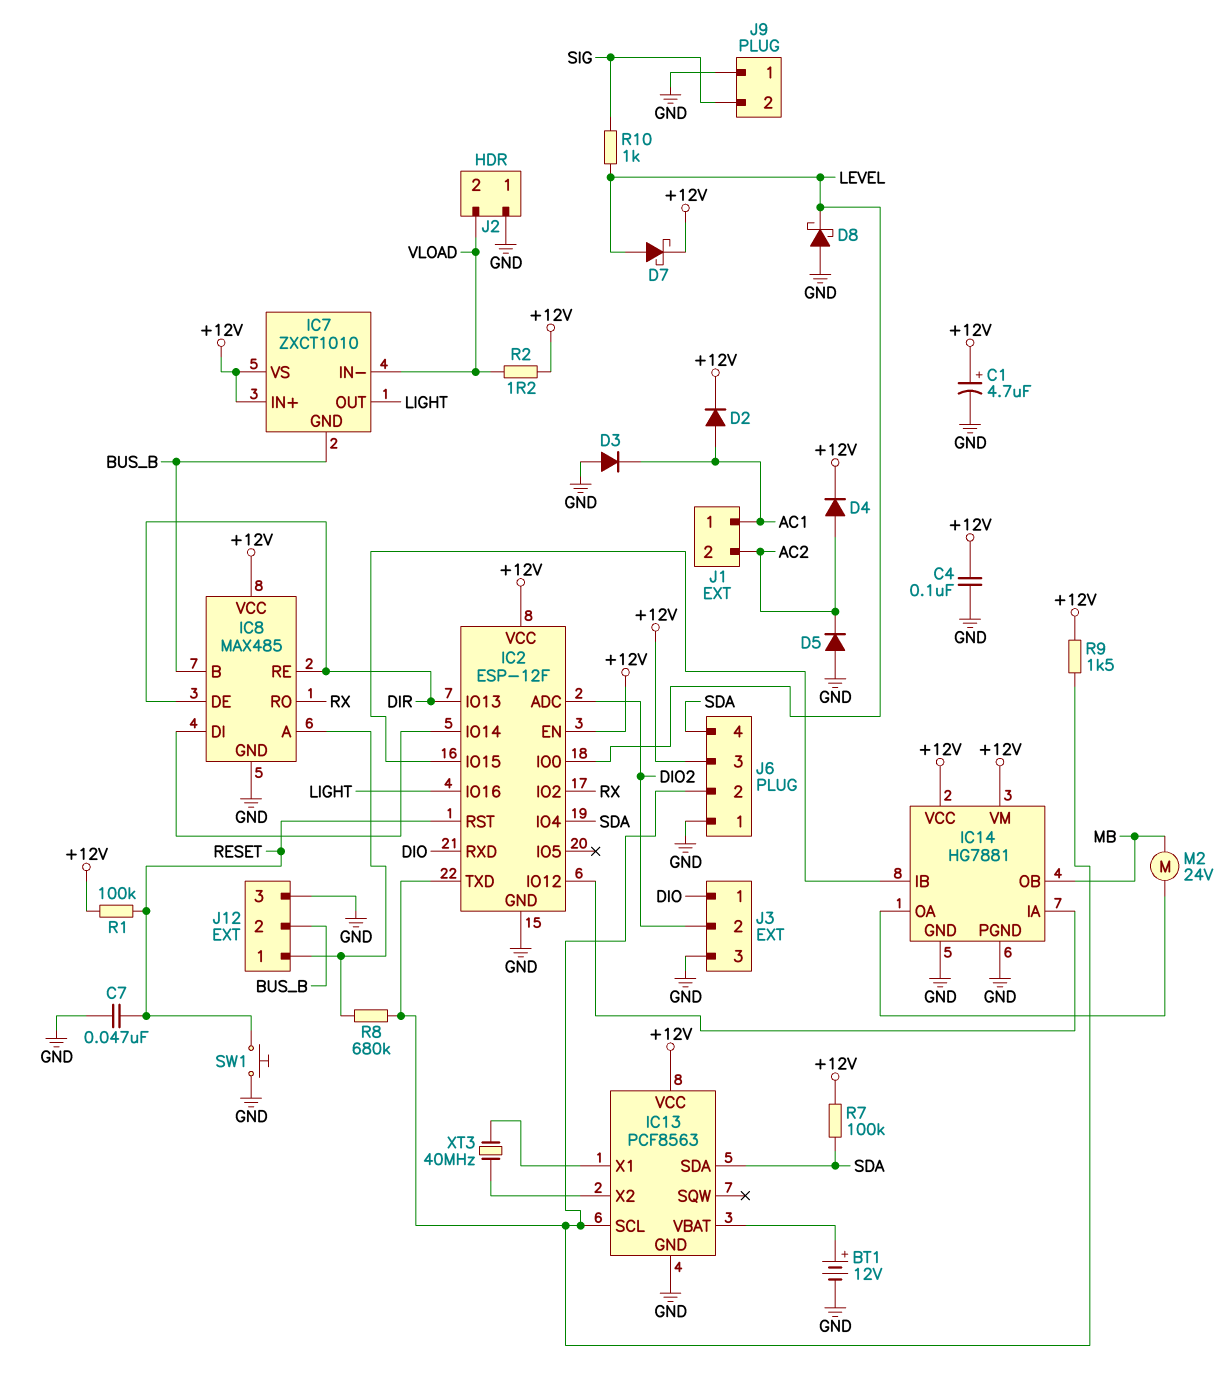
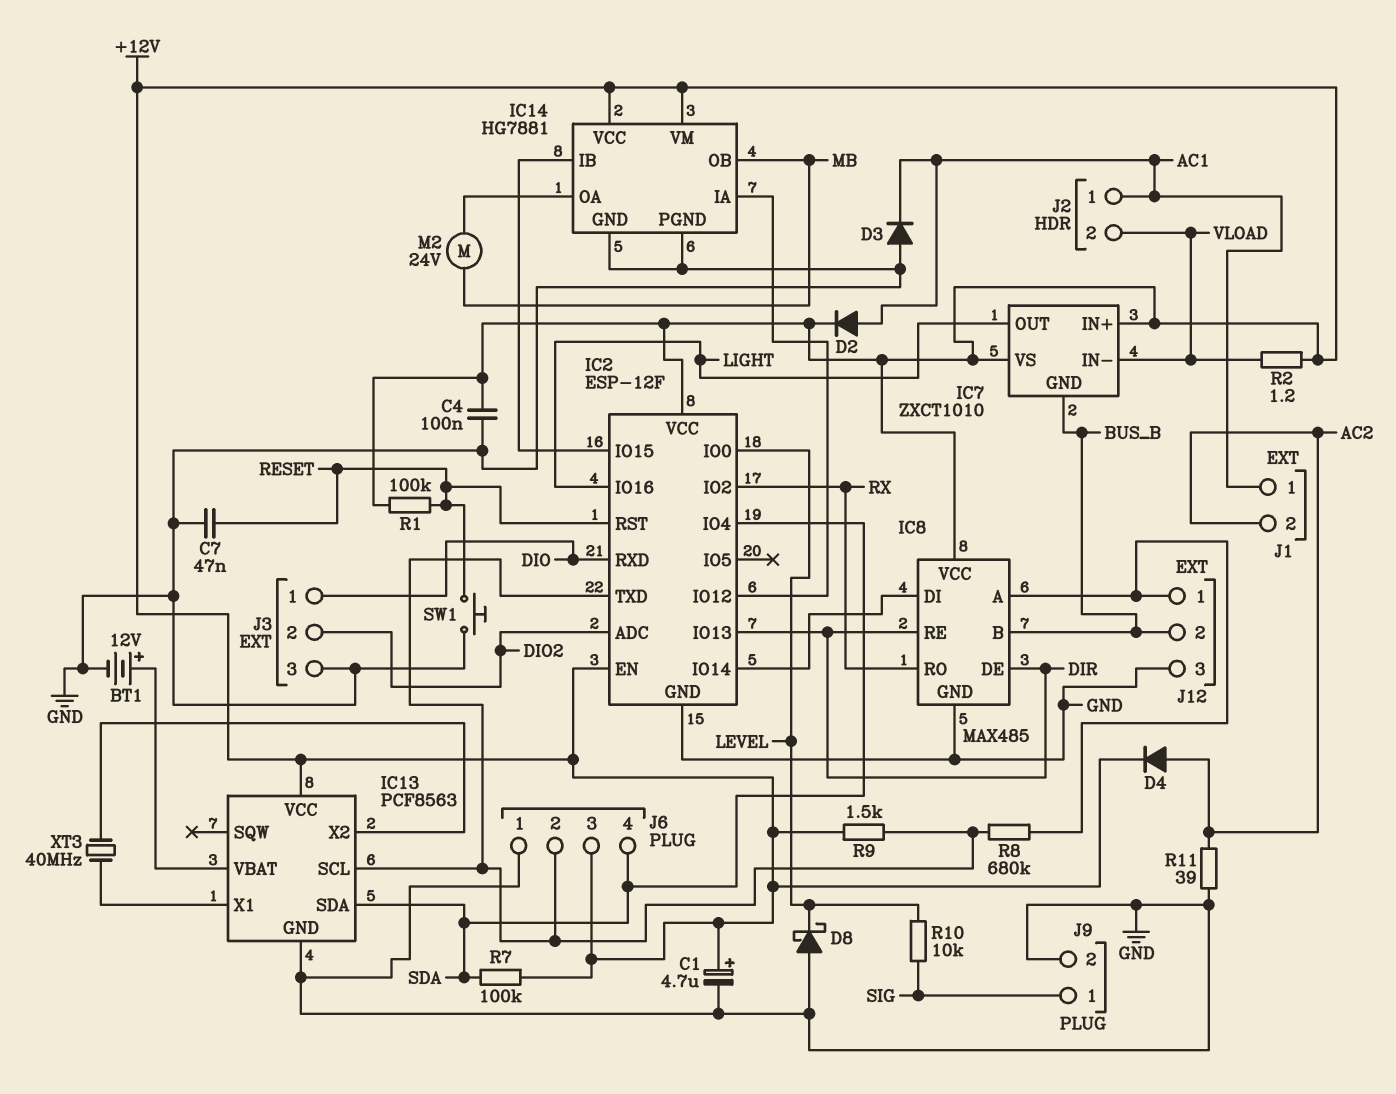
D5: diode (A GND, K AC2) -> none
D7: schottky (A LEVEL, K +12V) -> none
J2 pin 1: GND -> AC1
J9 pin 1: GND -> SIG
J9 pin 2: SIG -> GND
R10: 1k (LEVEL, SIG) -> 10k (LEVEL, SIG)
R11: none -> 39 (AC2, GND)

